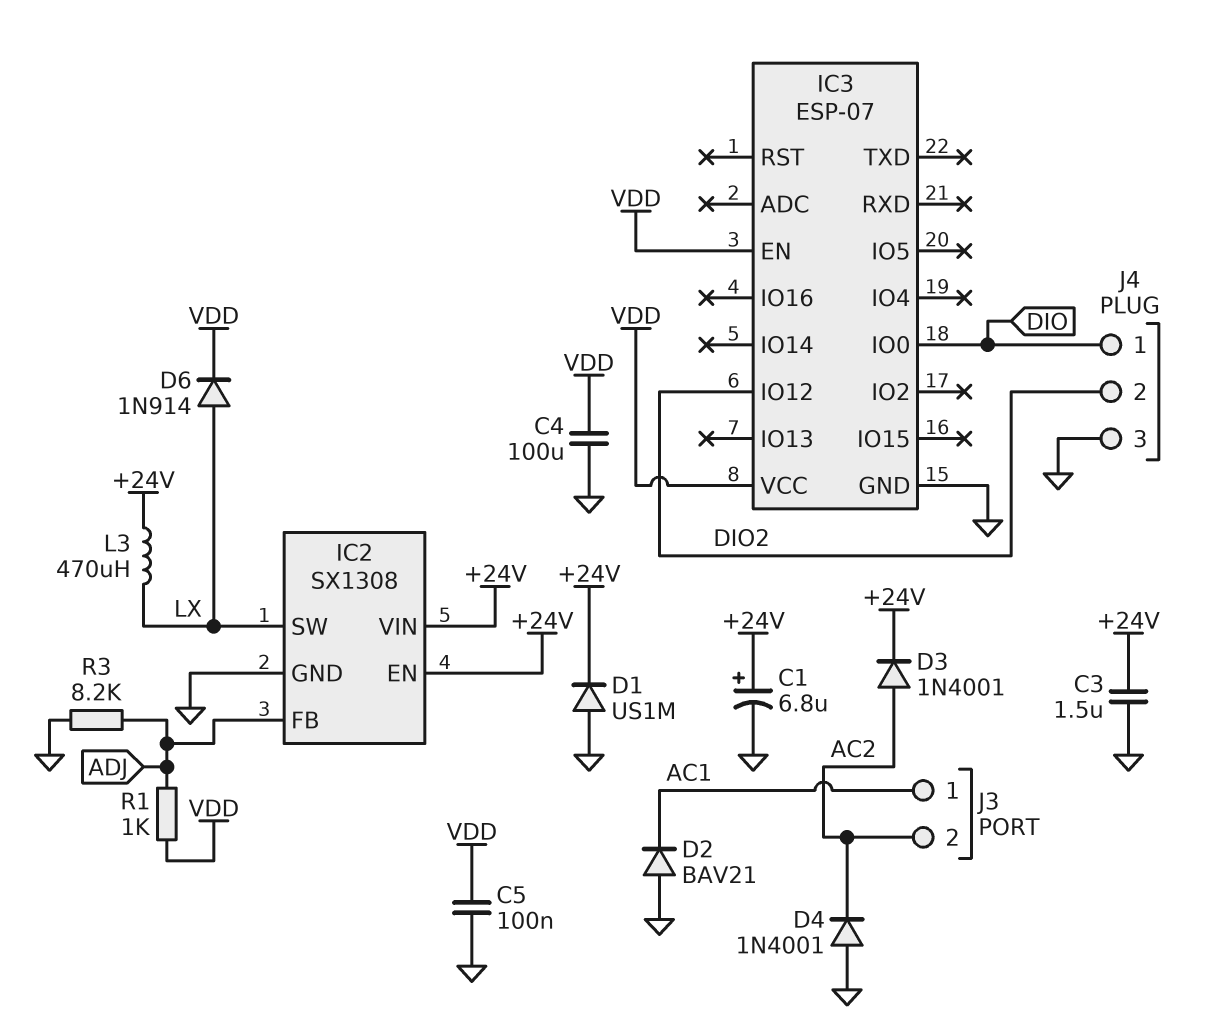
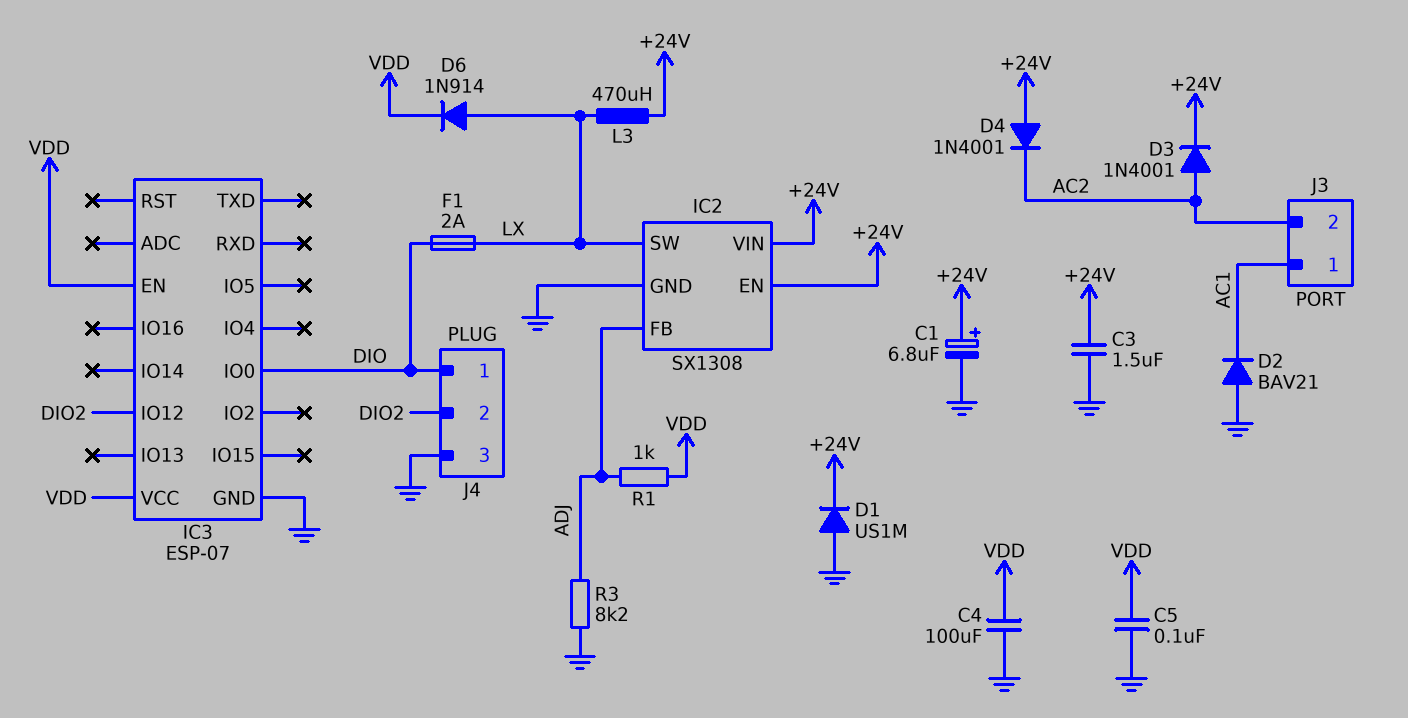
D4: diode 1N4001 (A GND, K AC2) -> diode 1N4001 (A +24V, K AC2)
F1: none -> 2A (DIO, LX)

